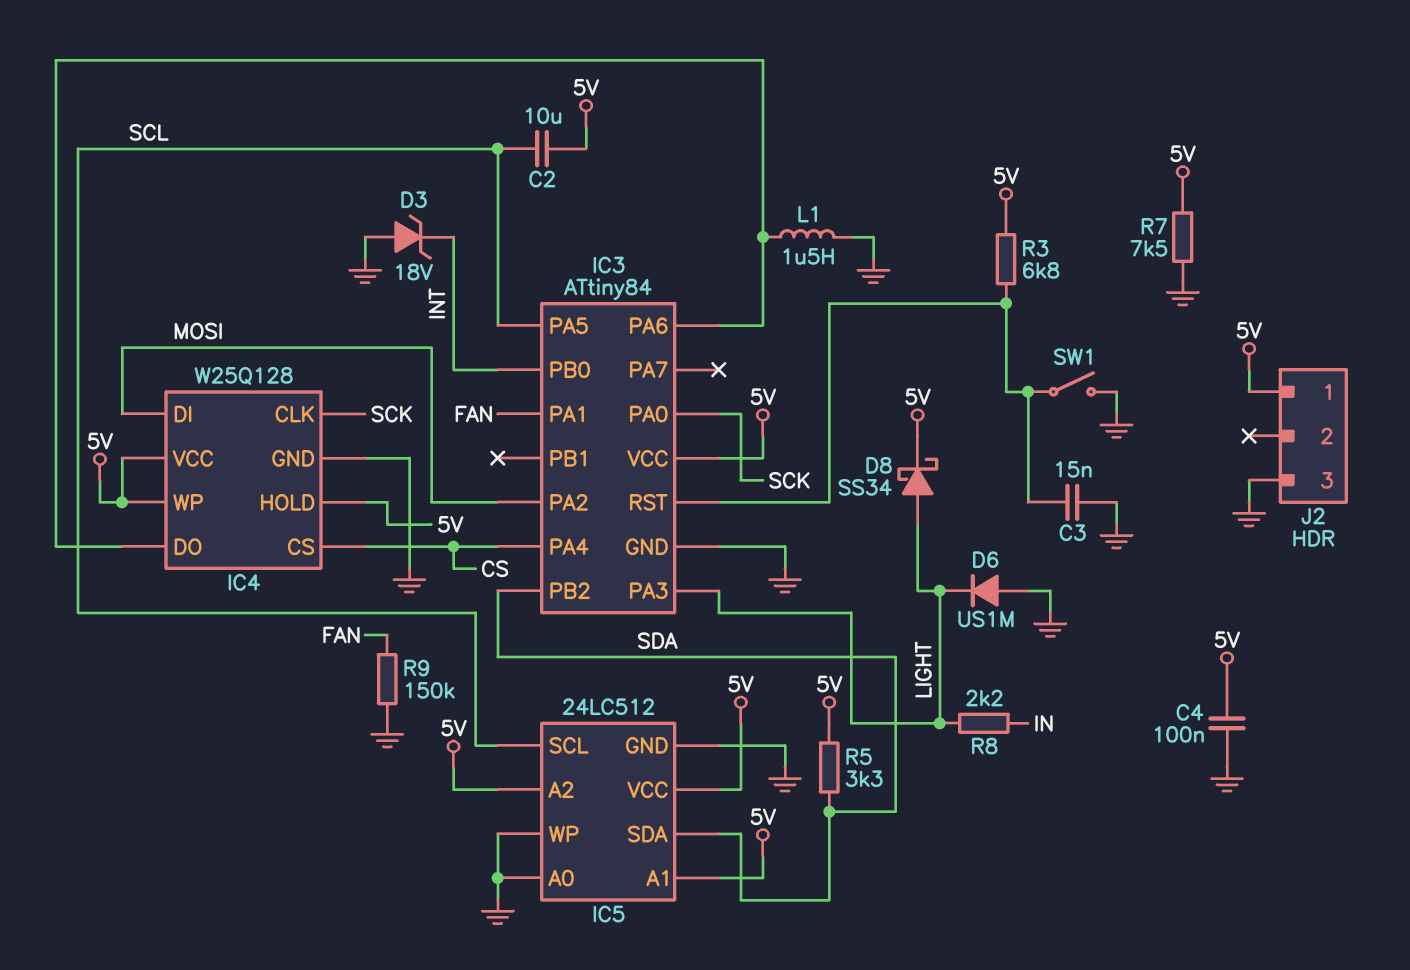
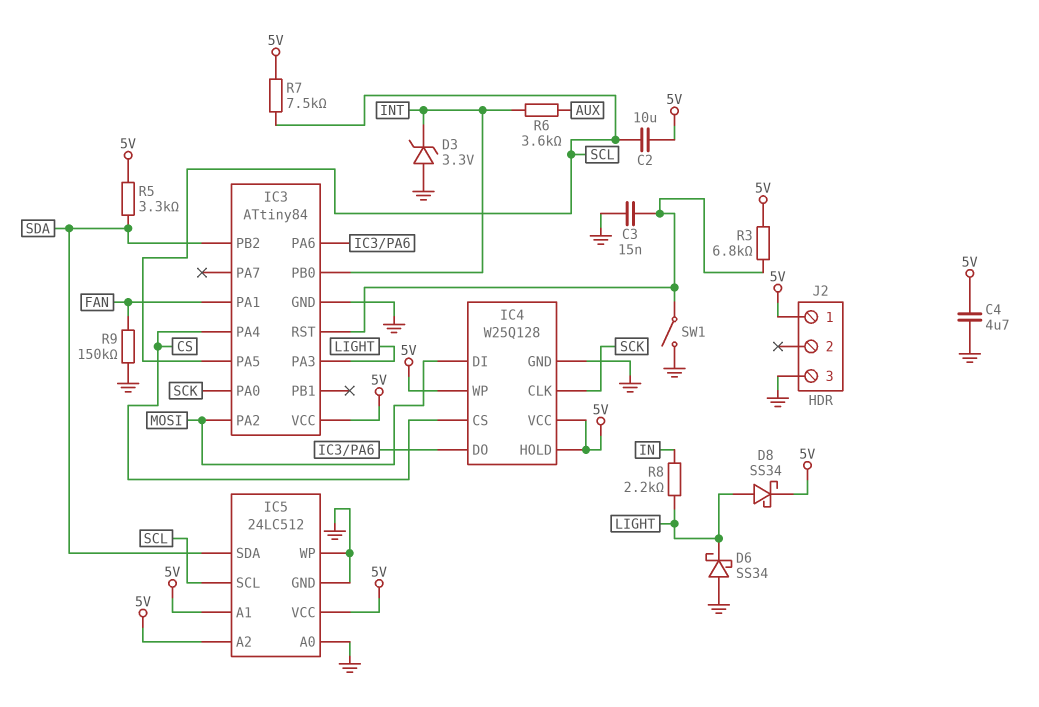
C4: 100nF (5V, GND) -> 4.7uF (5V, GND)
D3: zener 18V (A GND, K INT) -> zener 3.3V (A GND, K INT)
D6: diode US1M (A GND, K LIGHT) -> schottky SS34 (A GND, K LIGHT)
L1: 1.5uH (GND, IC3/PA6) -> none
R6: none -> 3.6k (AUX, INT)
R7: 7.5k (5V, GND) -> 7.5k (5V, SCL)

